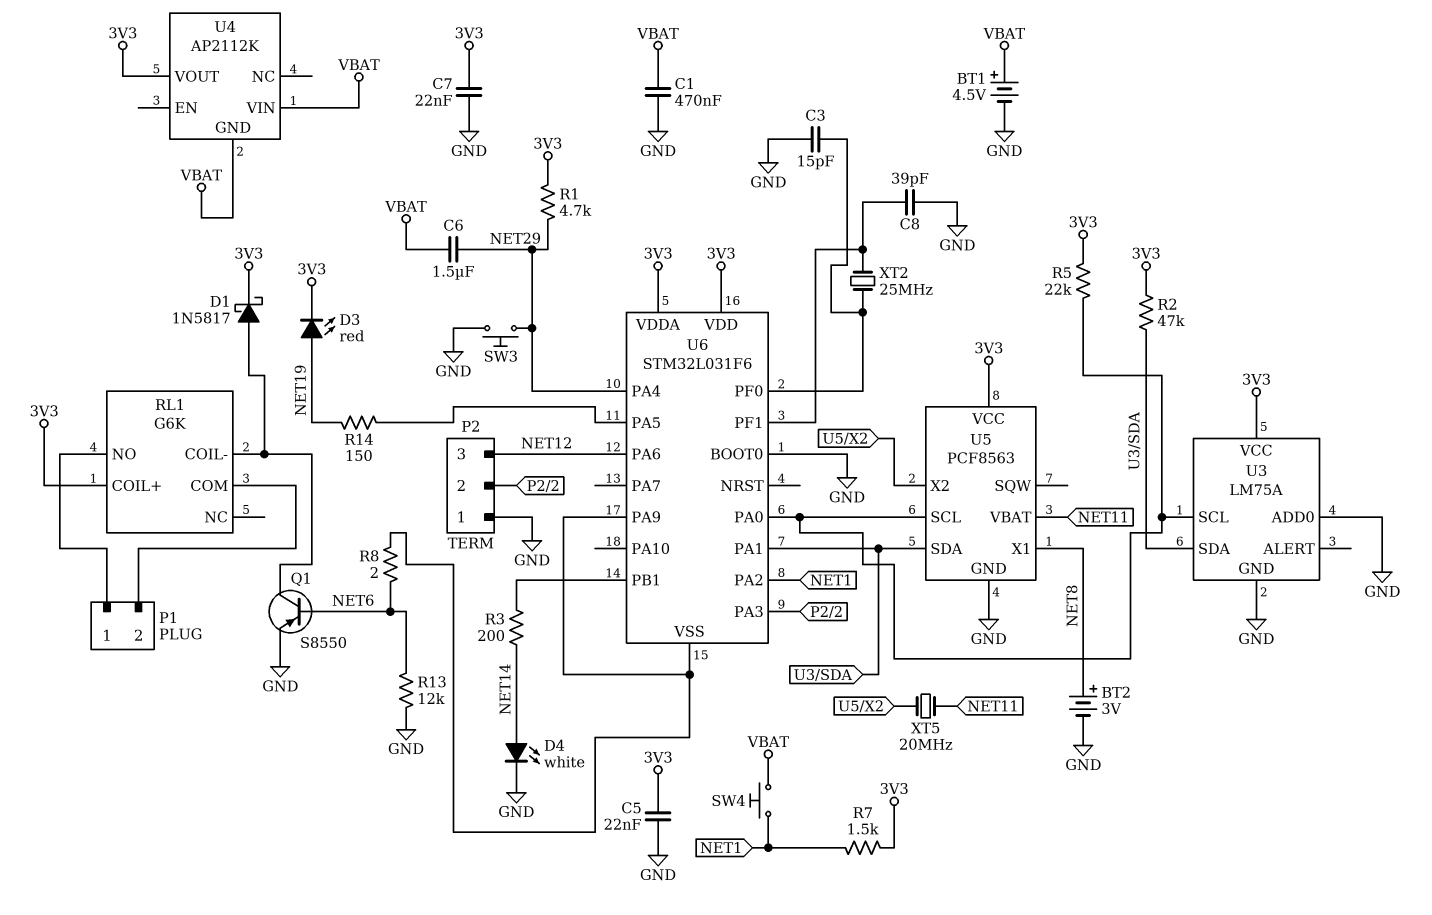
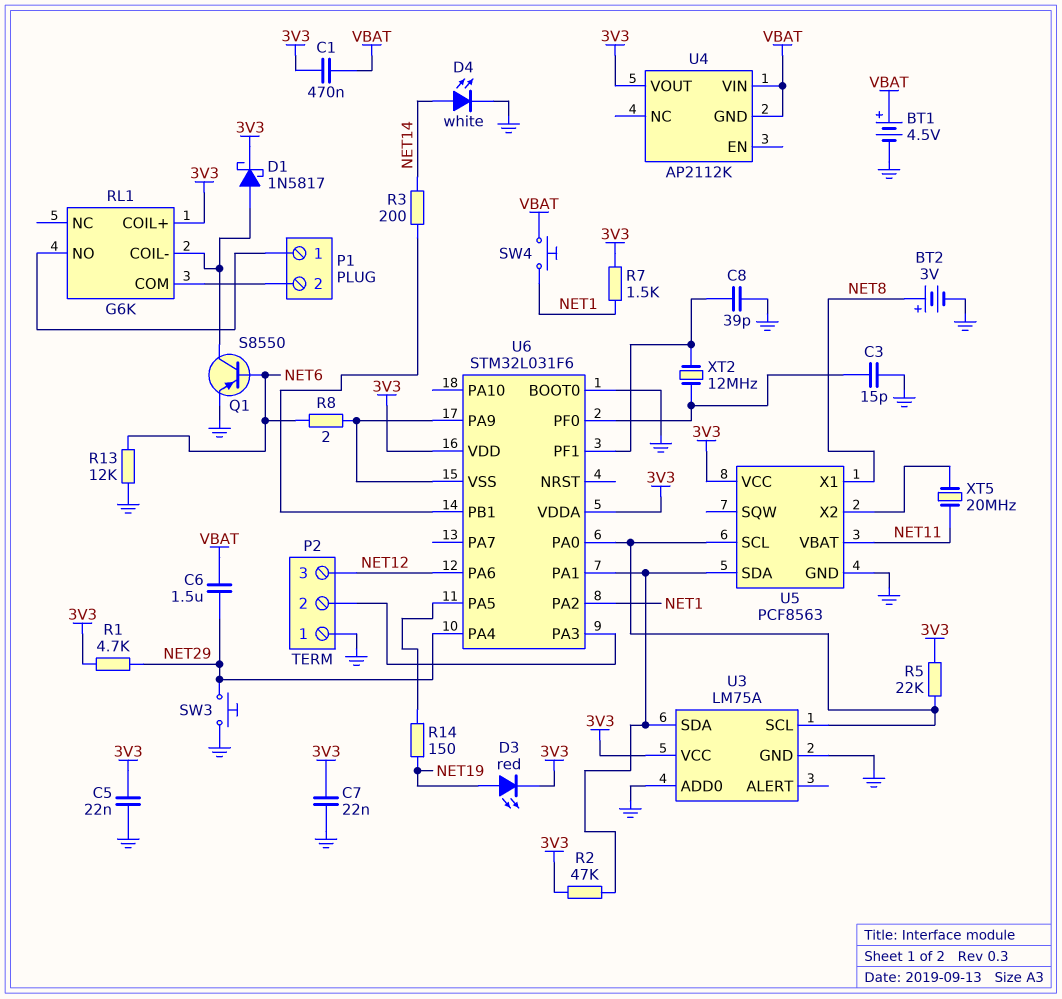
C1: 470nF (GND, VBAT) -> 470nF (3V3, VBAT)
XT2: 25MHz (U6/PF0, U6/PF1) -> 12MHz (U6/PF0, U6/PF1)

